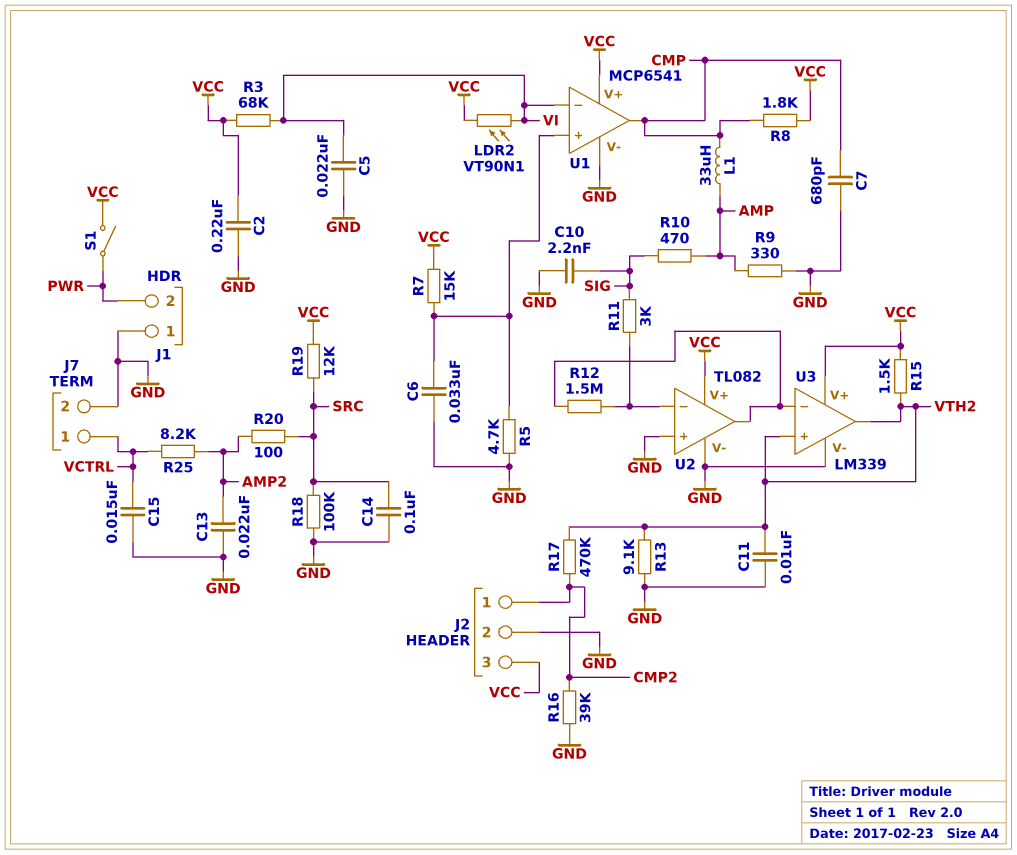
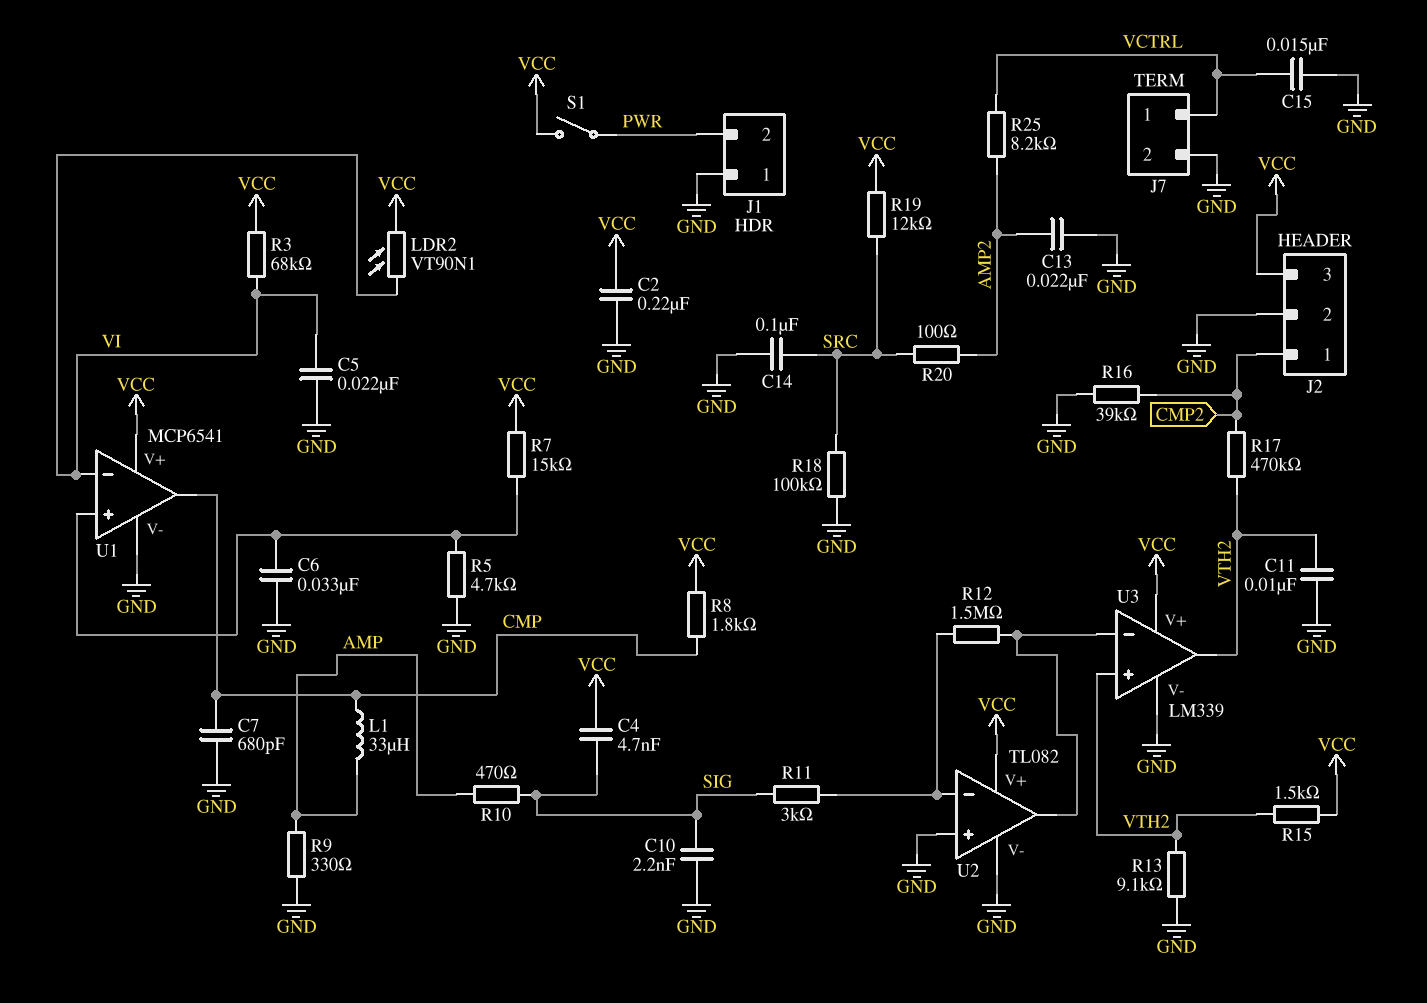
C4: none -> 4.7nF (SIG, VCC)

